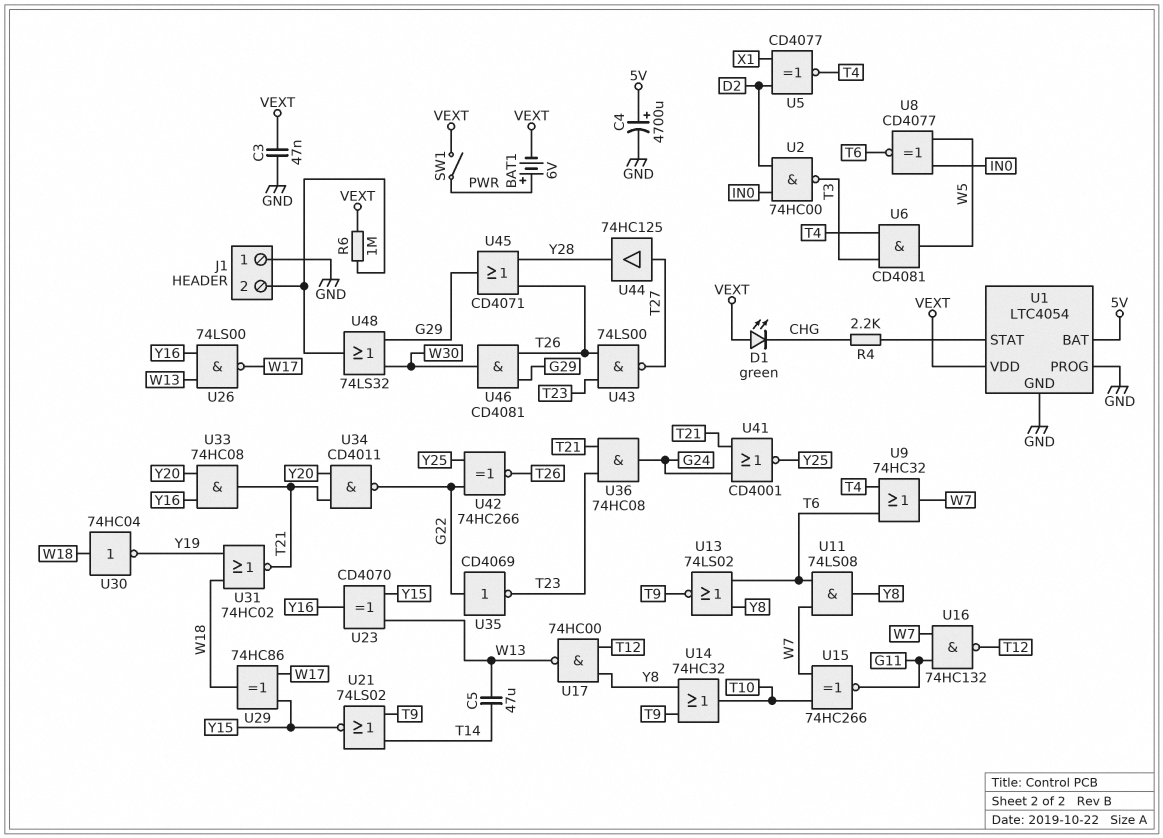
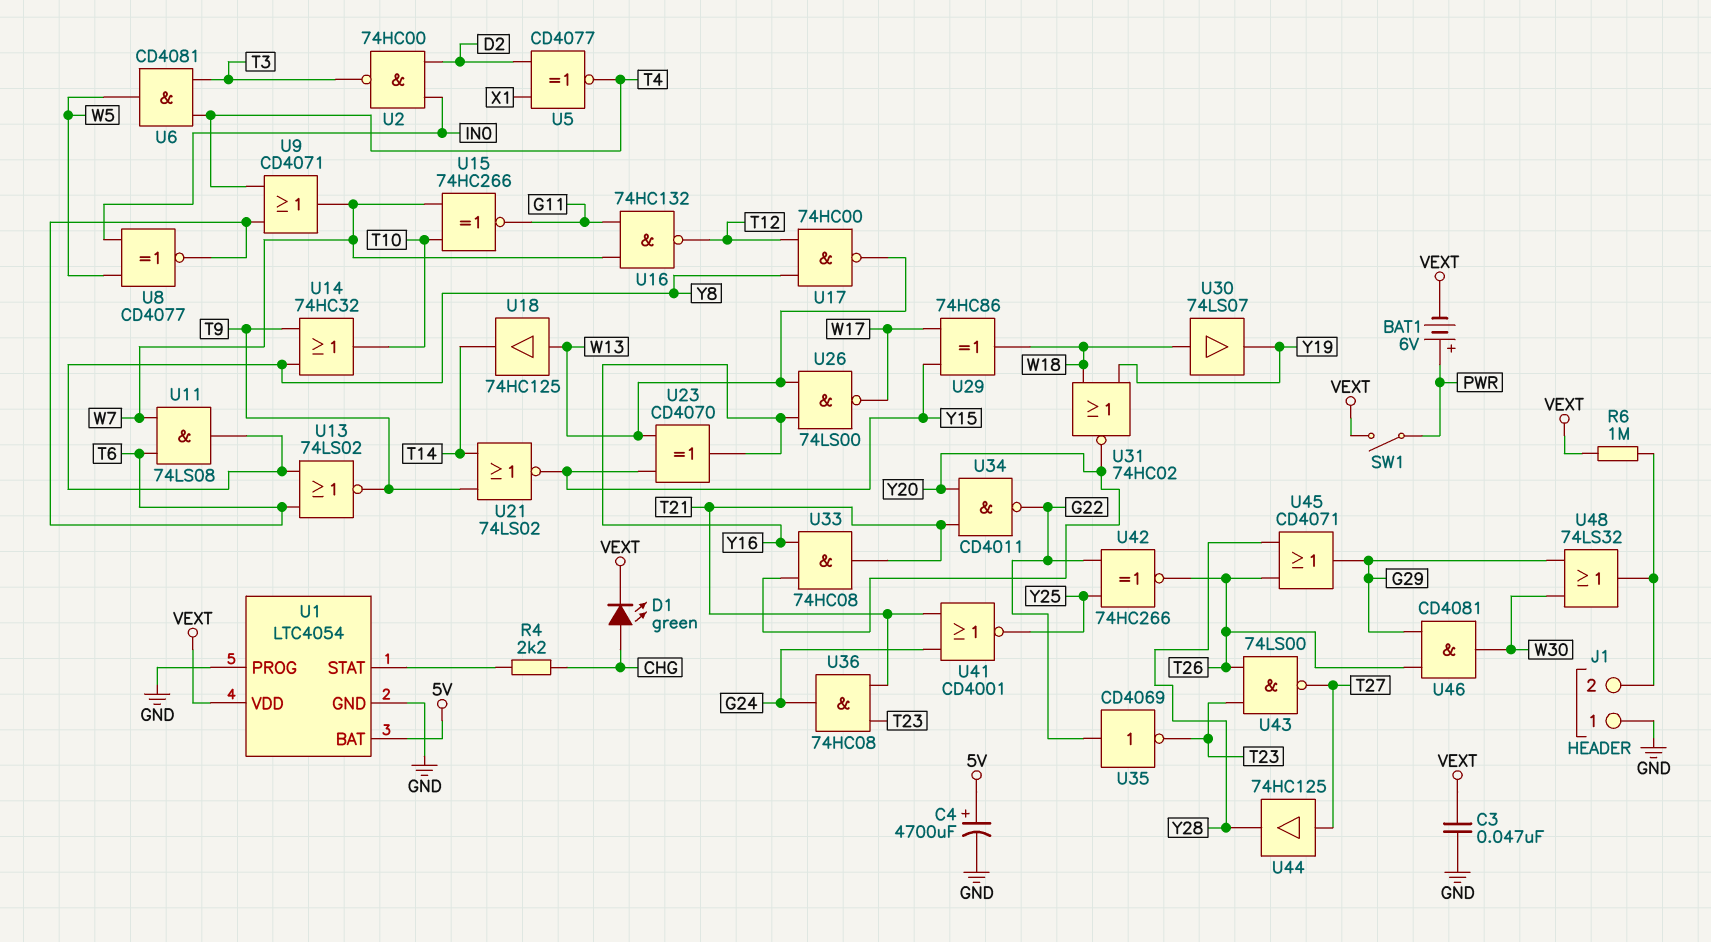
C5: 47uF (T14, W13) -> none
D1: LED green (A VEXT, K CHG) -> LED green (A CHG, K VEXT)
U9: OR 74HC32 (in T4, in T6, out W7) -> OR CD4071 (in T4, in T6, out W7)
U18: none -> buffer 74HC125 (in W13, out T14)
U30: NOT 74HC04 (in W18, out Y19) -> buffer 74LS07 (in W18, out Y19)
U31: NOR 74HC02 (in W18, in Y19, out T21) -> NOR 74HC02 (in W18, in Y19, out Y20)

